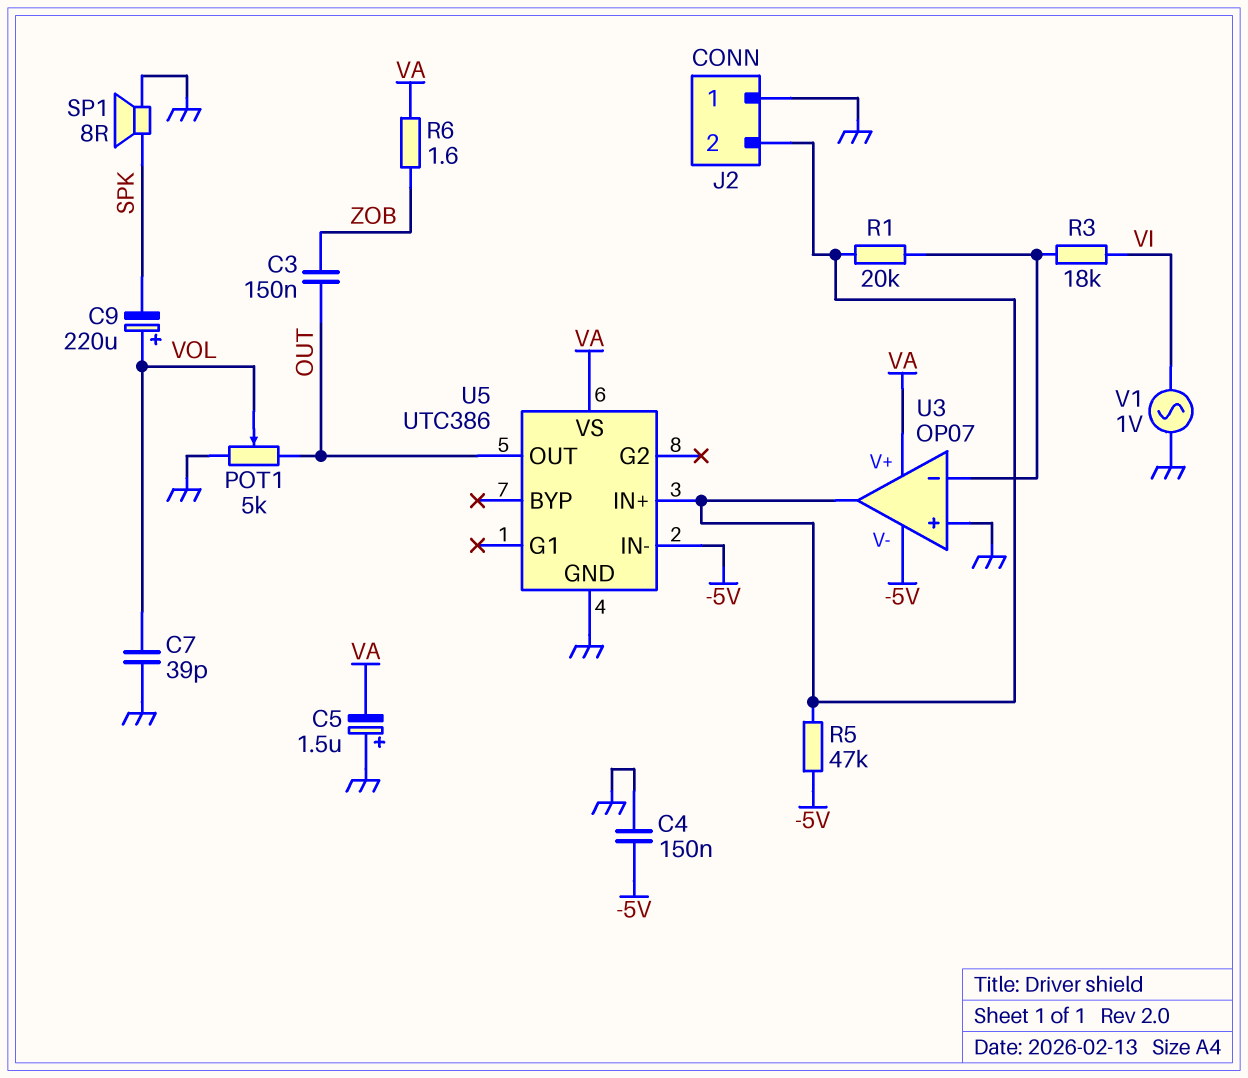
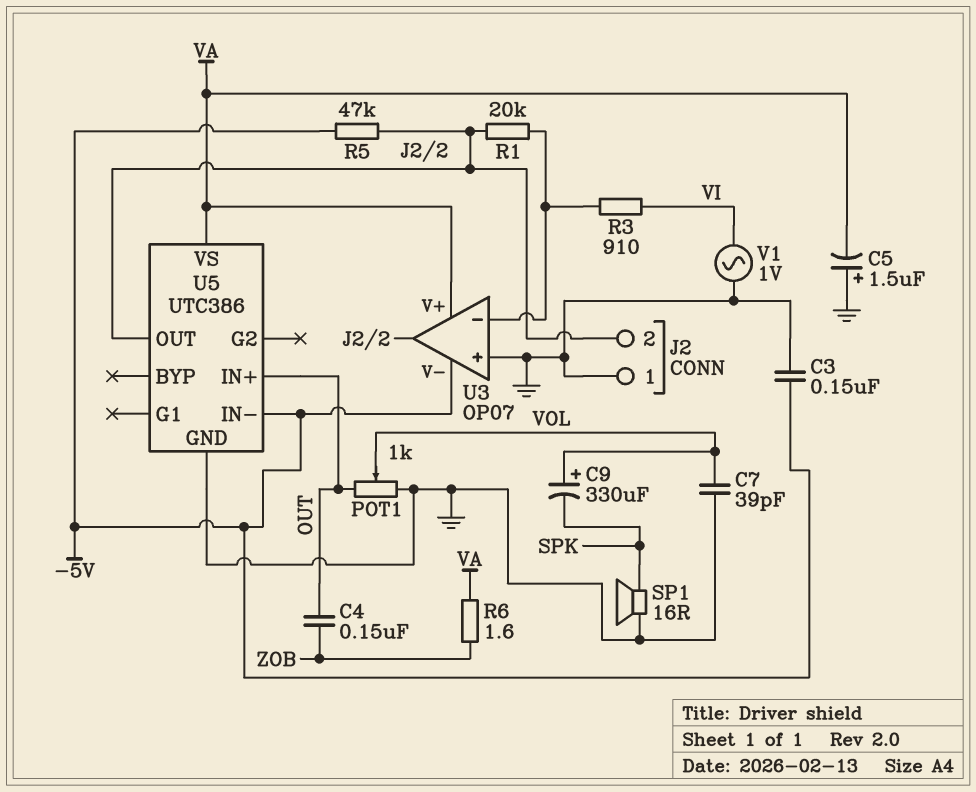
C3: 150nF (OUT, ZOB) -> 150nF (-5V, GND)
C4: 150nF (-5V, GND) -> 150nF (OUT, ZOB)
C9: 220uF (plus VOL, minus SPK) -> 330uF (plus VOL, minus SPK)
POT1: 5k (GND, OUT, wiper VOL) -> 1k (GND, OUT, wiper VOL)
R3: 18k (U3/in-, VI) -> 910 (U3/in-, VI)
SP1: speaker 8R (GND, SPK) -> speaker 16R (GND, SPK)
U5 pin IN+: J2/2 -> OUT
U5 pin OUT: OUT -> J2/2

